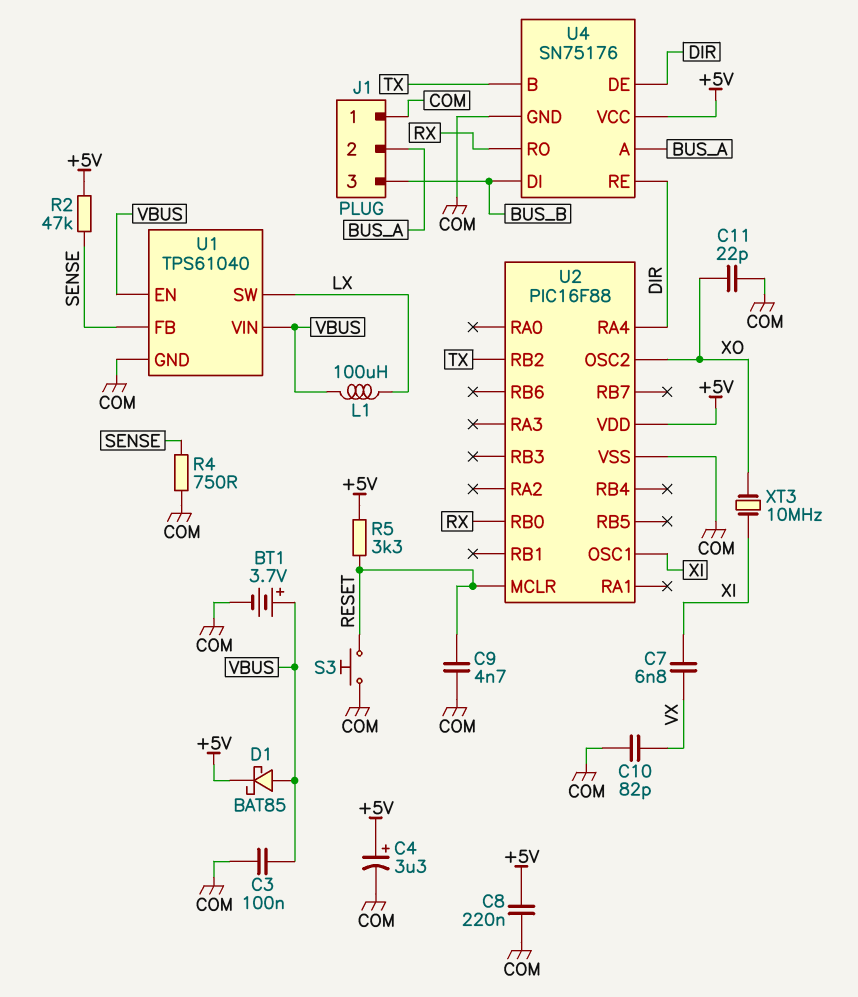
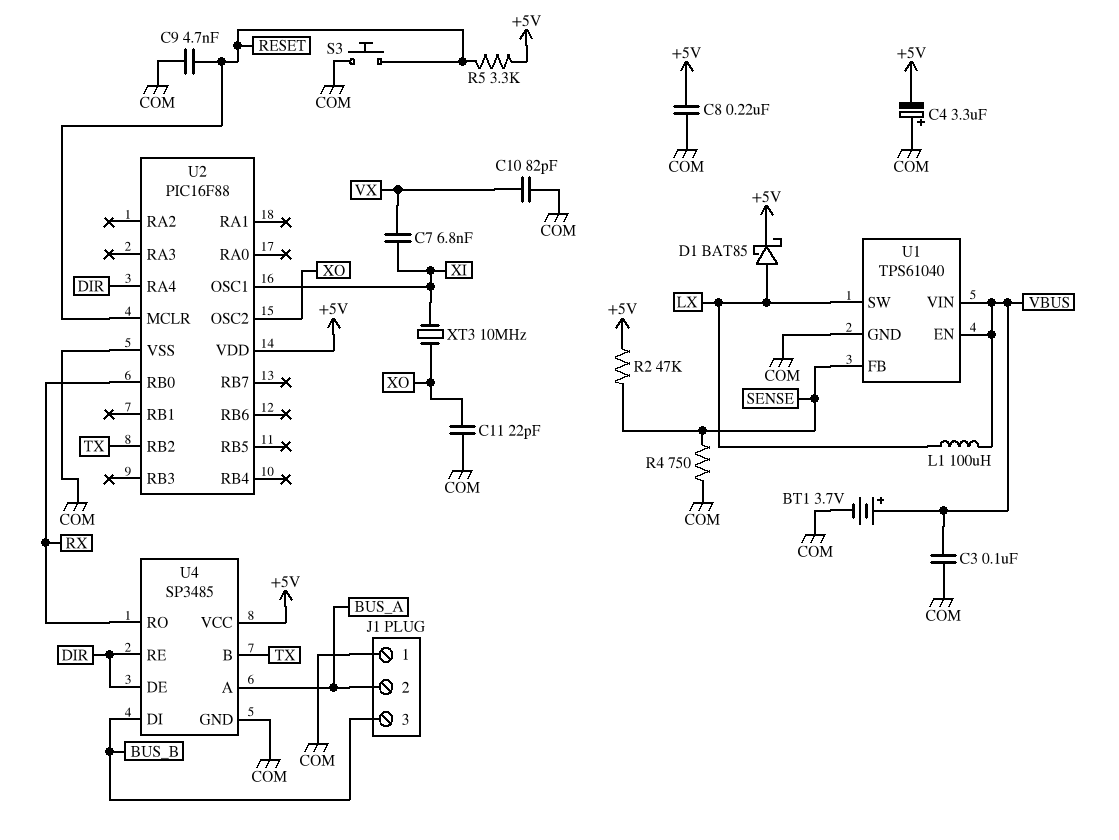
C4: 3.3uF (plus +5V, minus COM) -> 3.3uF (plus COM, minus +5V)
D1: schottky BAT85 (A VBUS, K +5V) -> schottky BAT85 (A LX, K +5V)
U4: SN75176 -> SP3485

